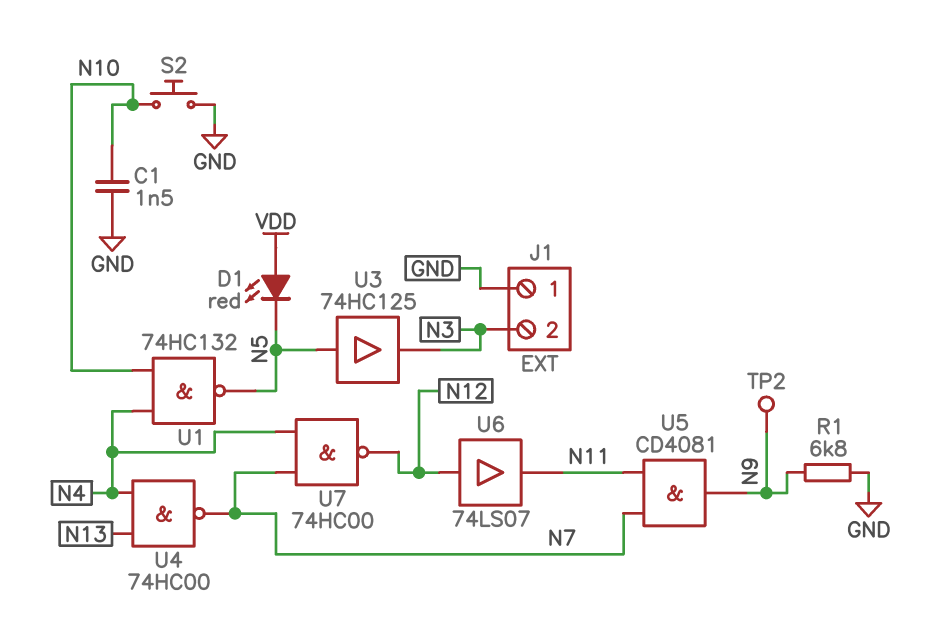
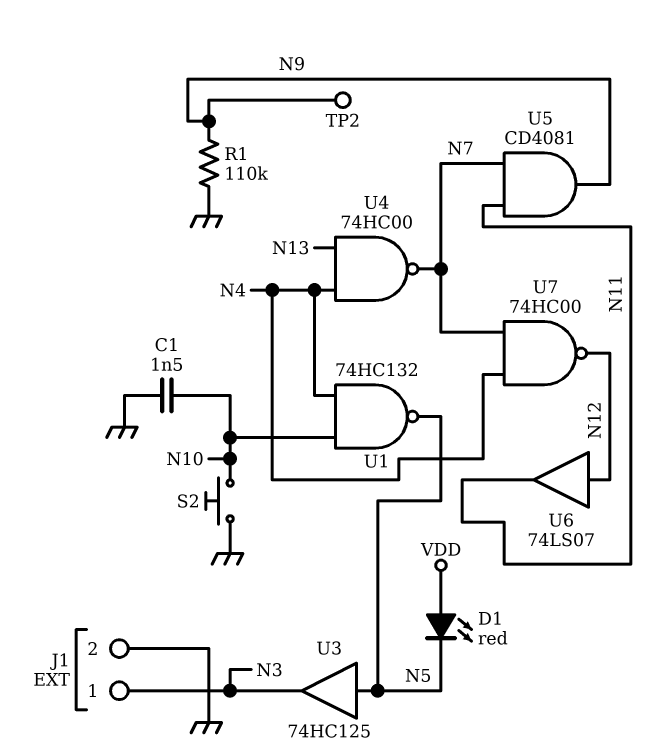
J1 pin 1: GND -> N3
J1 pin 2: N3 -> GND
R1: 6.8k (GND, N9) -> 110k (GND, N9)

